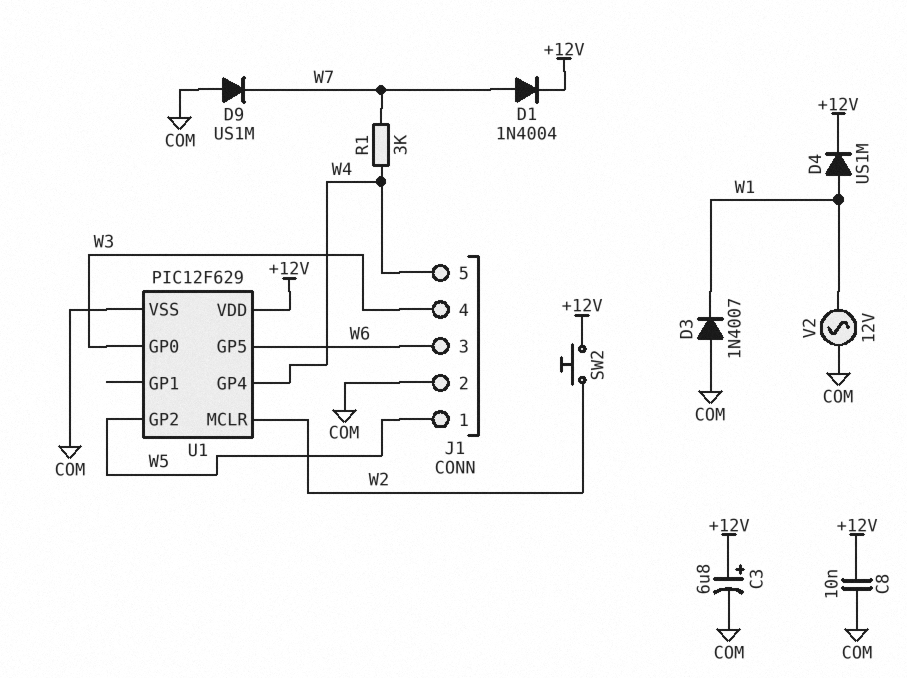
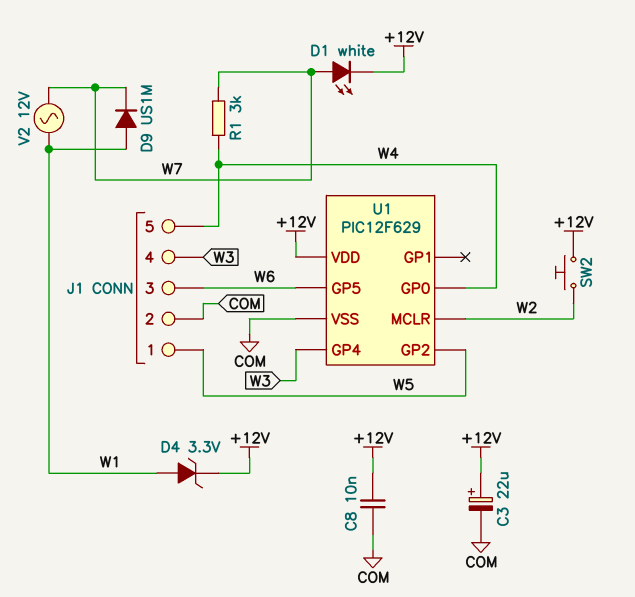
C3: 6.8uF (plus +12V, minus COM) -> 22uF (plus +12V, minus COM)
D1: diode 1N4004 (A W7, K +12V) -> LED white (A W7, K +12V)
D3: diode 1N4007 (A COM, K W1) -> none
D4: diode US1M (A W1, K +12V) -> zener 3.3V (A W1, K +12V)
D9: diode US1M (A COM, K W7) -> diode US1M (A W1, K W7)
U1 pin GP0: W3 -> W4
U1 pin GP4: W4 -> W3
V2: AC 12V (COM, W1) -> AC 12V (W1, W7)

